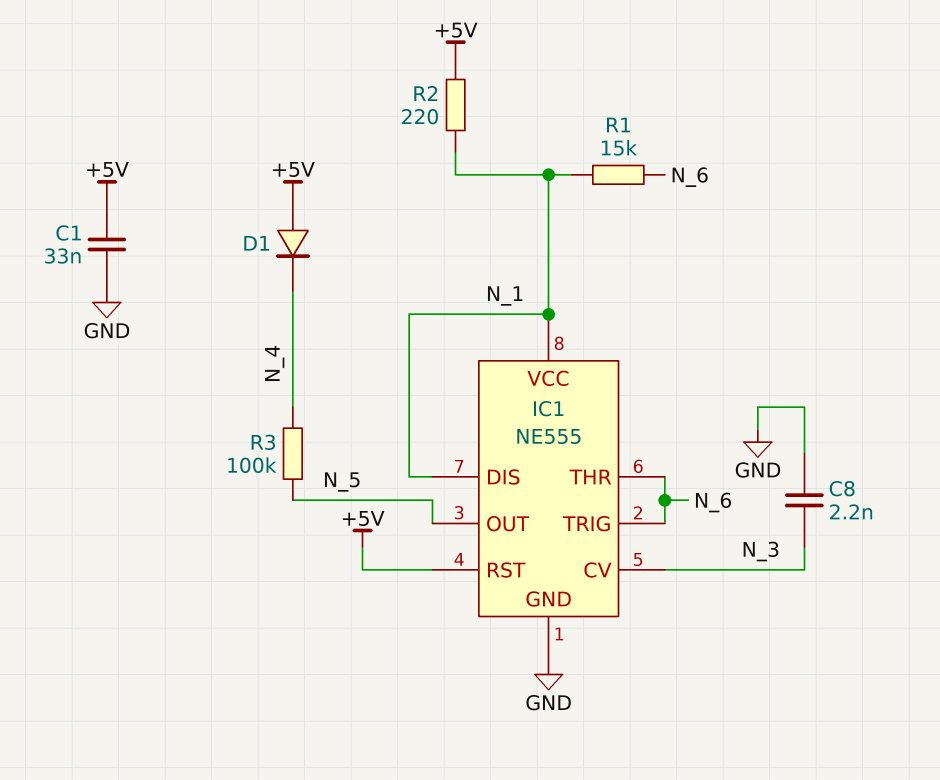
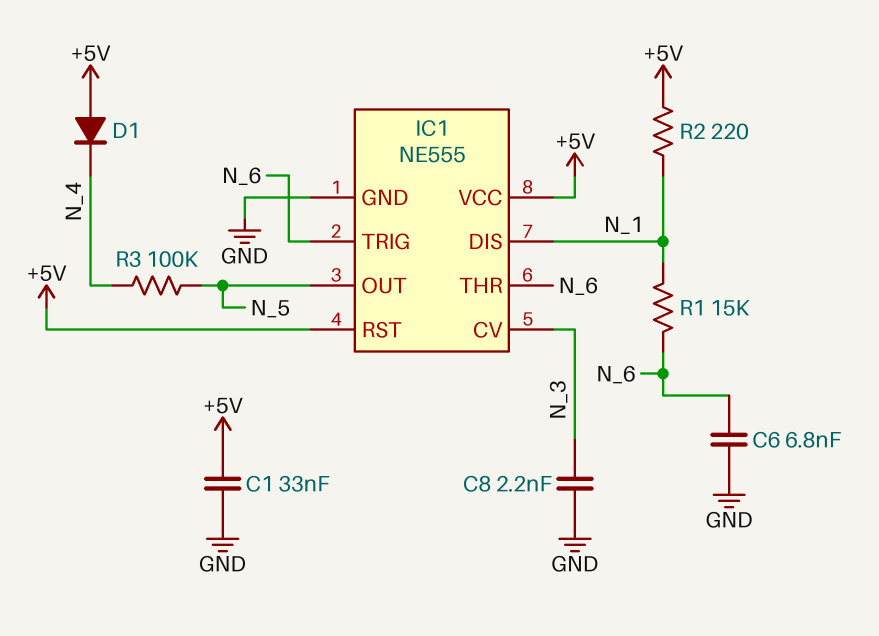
C6: none -> 6.8nF (GND, N_6)
IC1 pin VCC: N_1 -> +5V

